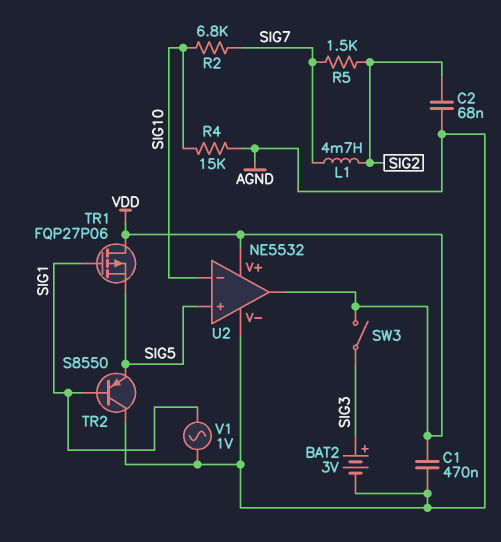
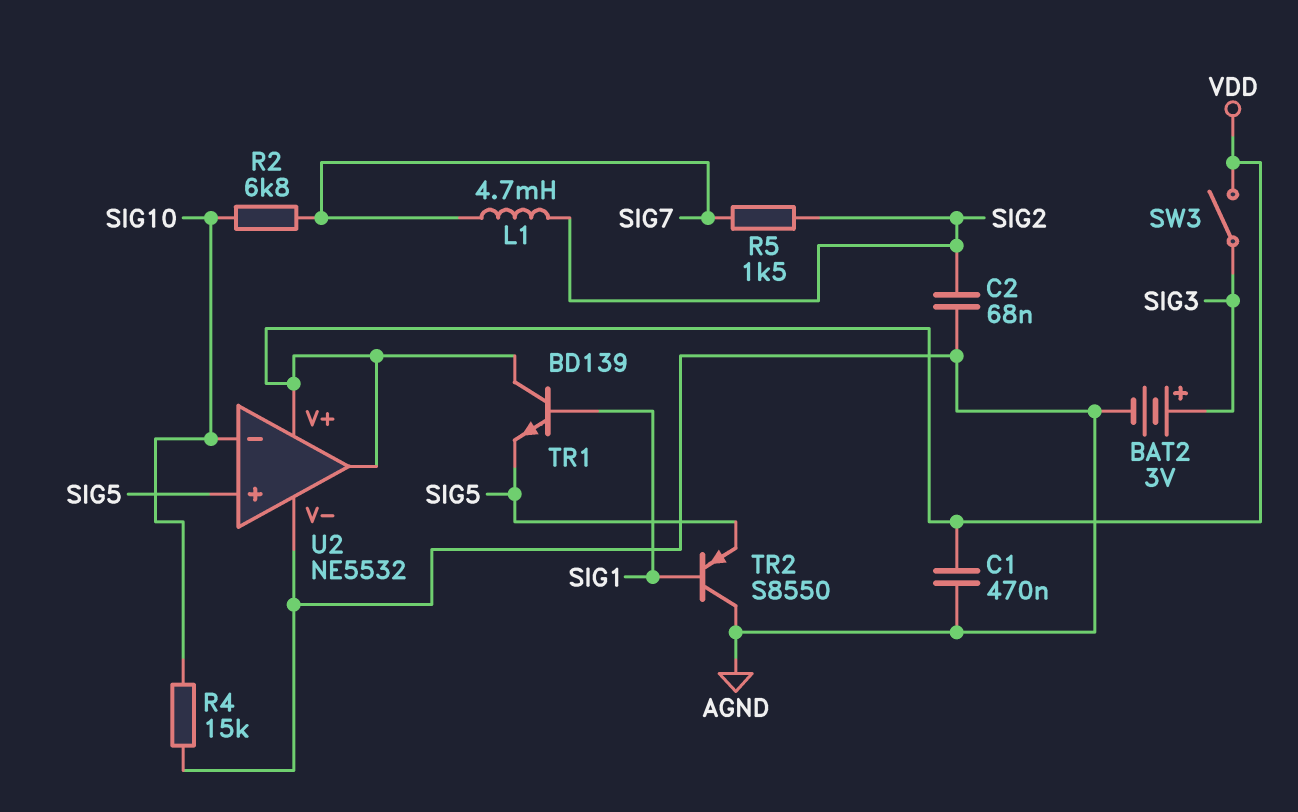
TR1: PMOS FQP27P06 (G SIG1, D VDD, S SIG5) -> NPN BD139 (B SIG1, C VDD, E SIG5)
V1: AC 1V (AGND, SIG1) -> none

